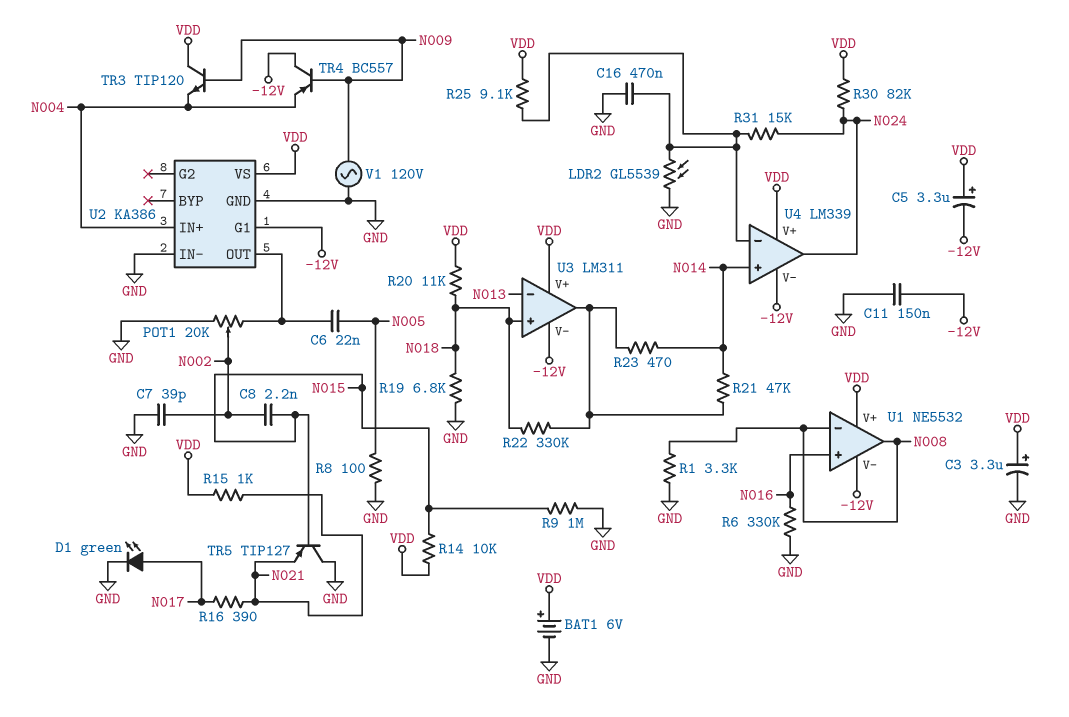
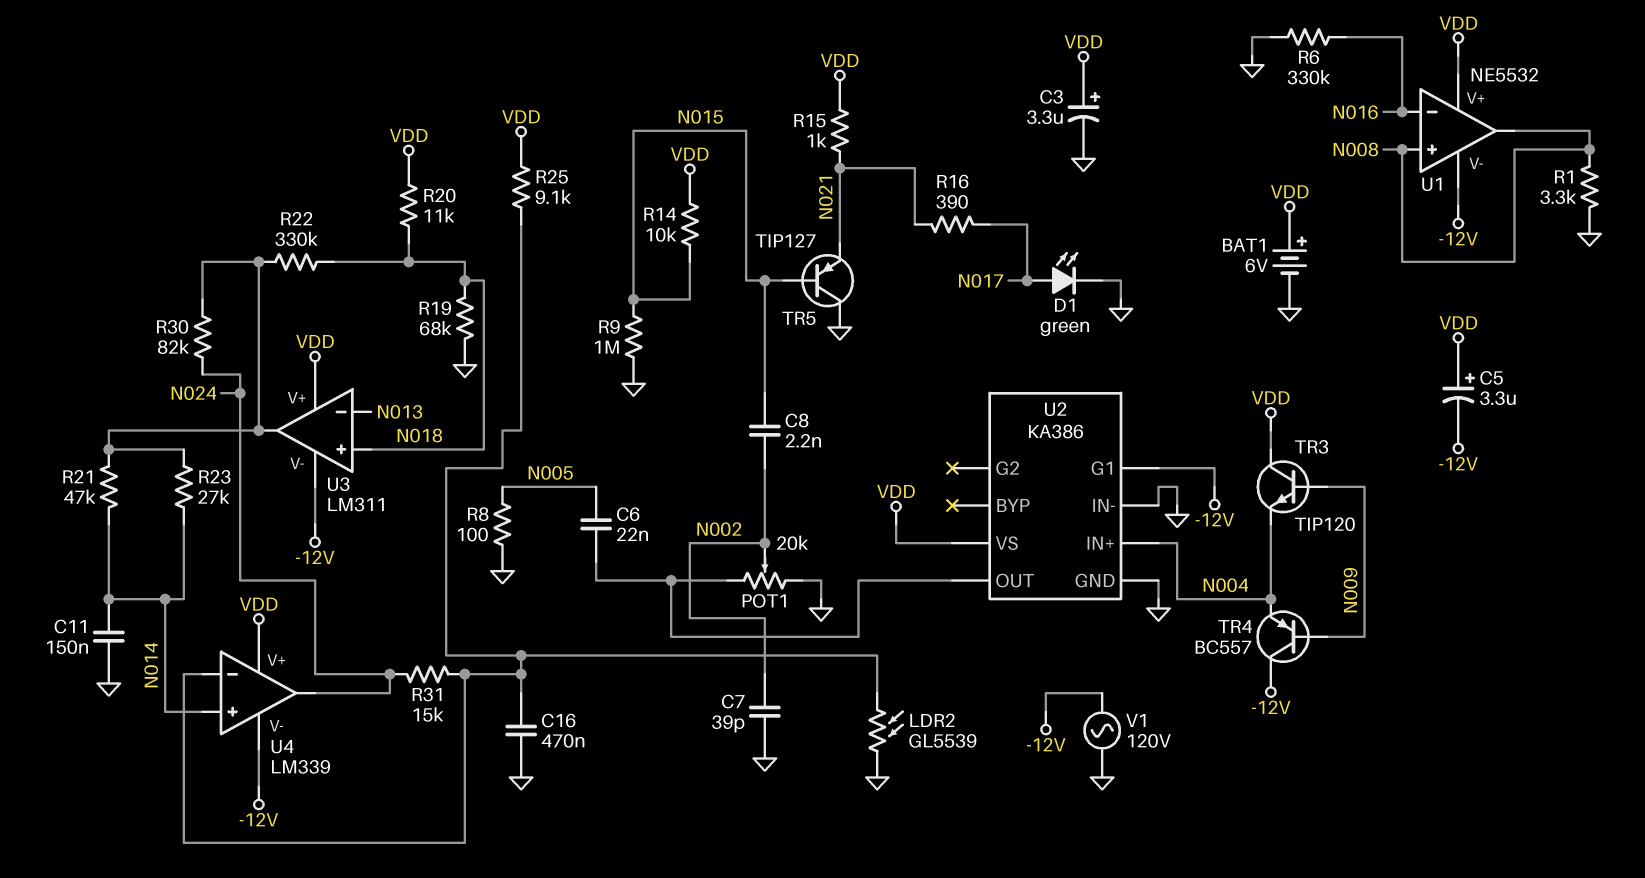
C11: 150nF (-12V, GND) -> 150nF (GND, N014)
R19: 6.8k (GND, N018) -> 68k (GND, N018)
R23: 470 (N014, U3/out) -> 27k (N014, U3/out)
R30: 82k (N024, VDD) -> 82k (N024, U3/out)
U1 pin in+: N016 -> N008
U1 pin in-: N008 -> N016
V1: AC 120V (GND, N009) -> AC 120V (-12V, GND)

